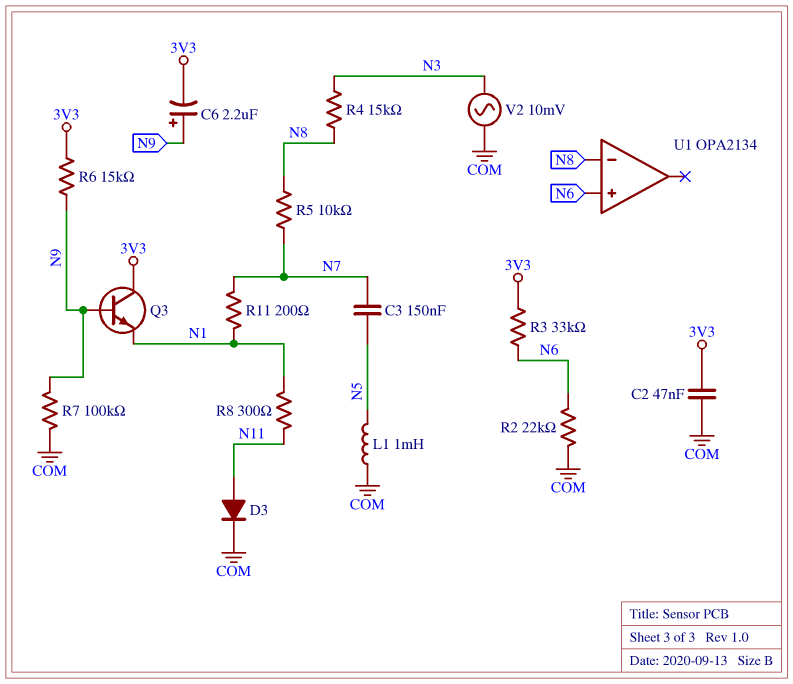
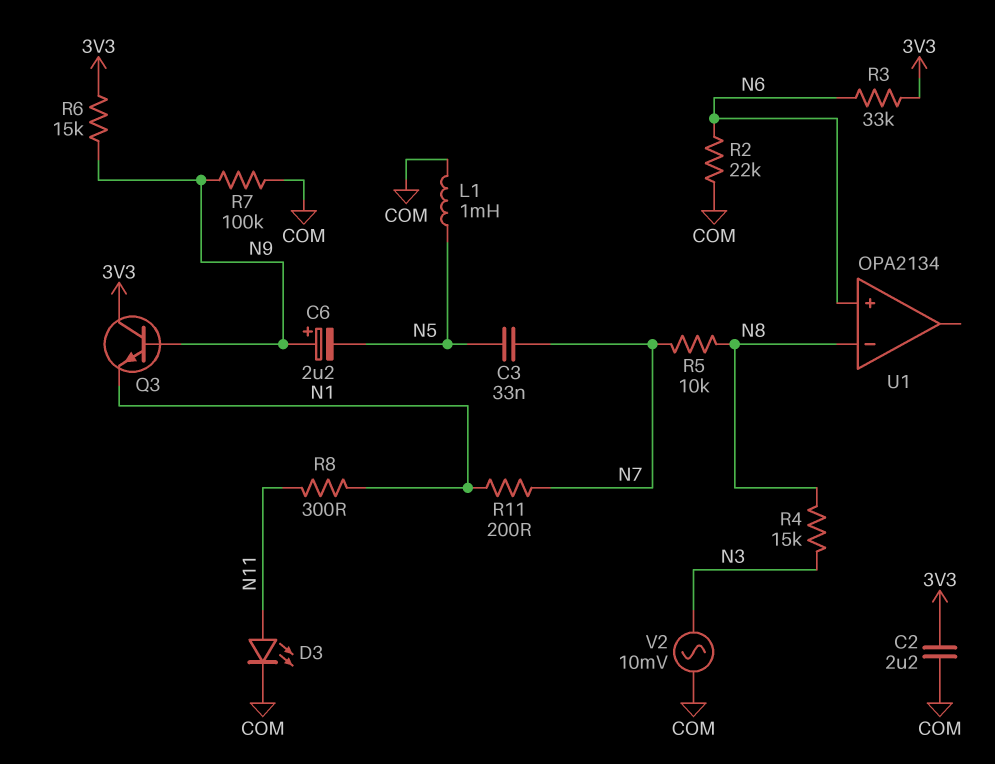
C2: 47nF (3V3, COM) -> 2.2uF (3V3, COM)
C3: 150nF (N5, N7) -> 33nF (N5, N7)
C6: 2.2uF (plus N9, minus 3V3) -> 2.2uF (plus N9, minus N5)
D3: diode (A N11, K COM) -> LED (A N11, K COM)

